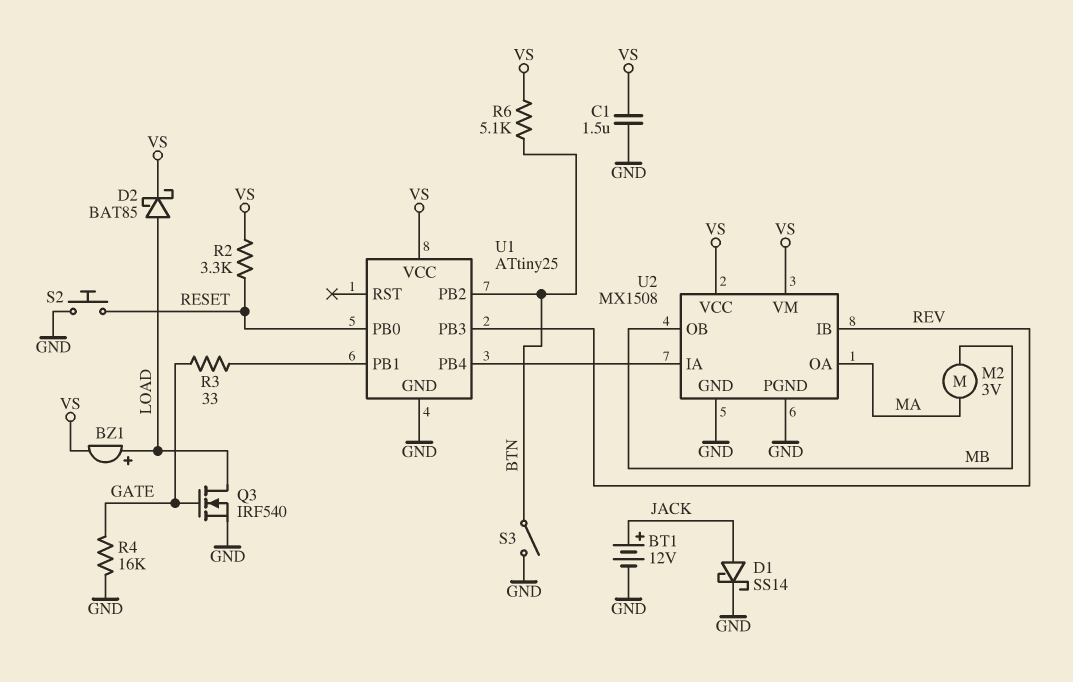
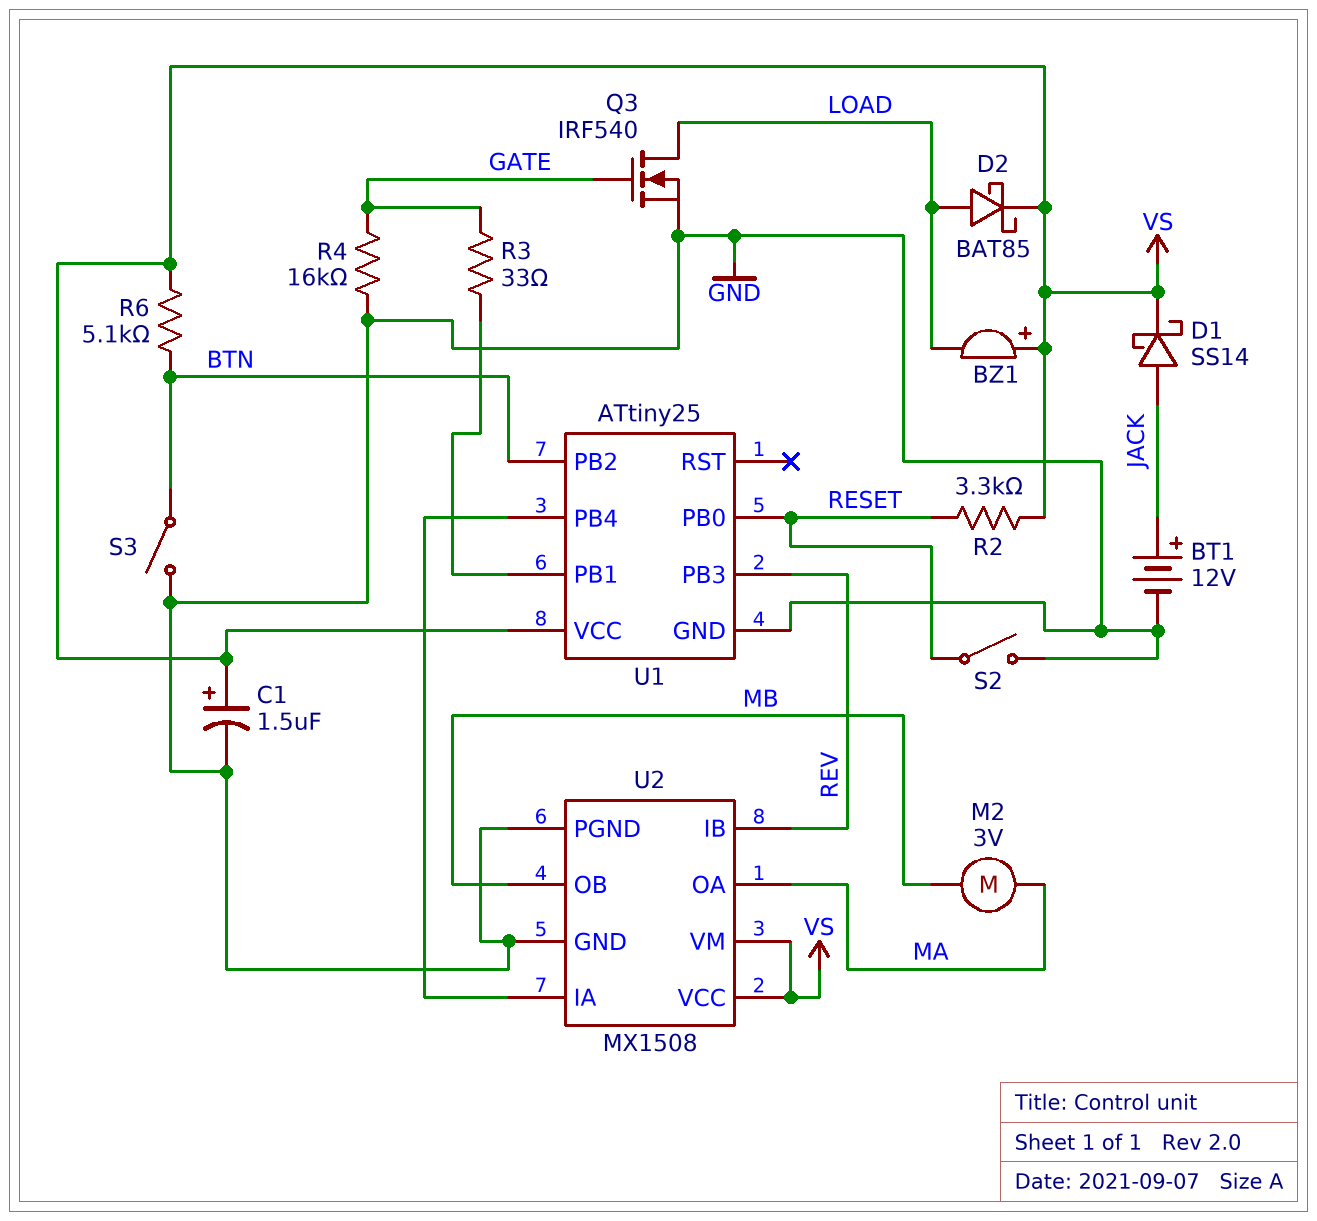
BZ1: buzzer (plus LOAD, minus VS) -> buzzer (plus VS, minus LOAD)
C1: 1.5uF (GND, VS) -> 1.5uF (plus VS, minus GND)
D1: schottky SS14 (A JACK, K GND) -> schottky SS14 (A JACK, K VS)
S2: button (GND, RESET) -> switch (GND, RESET)

